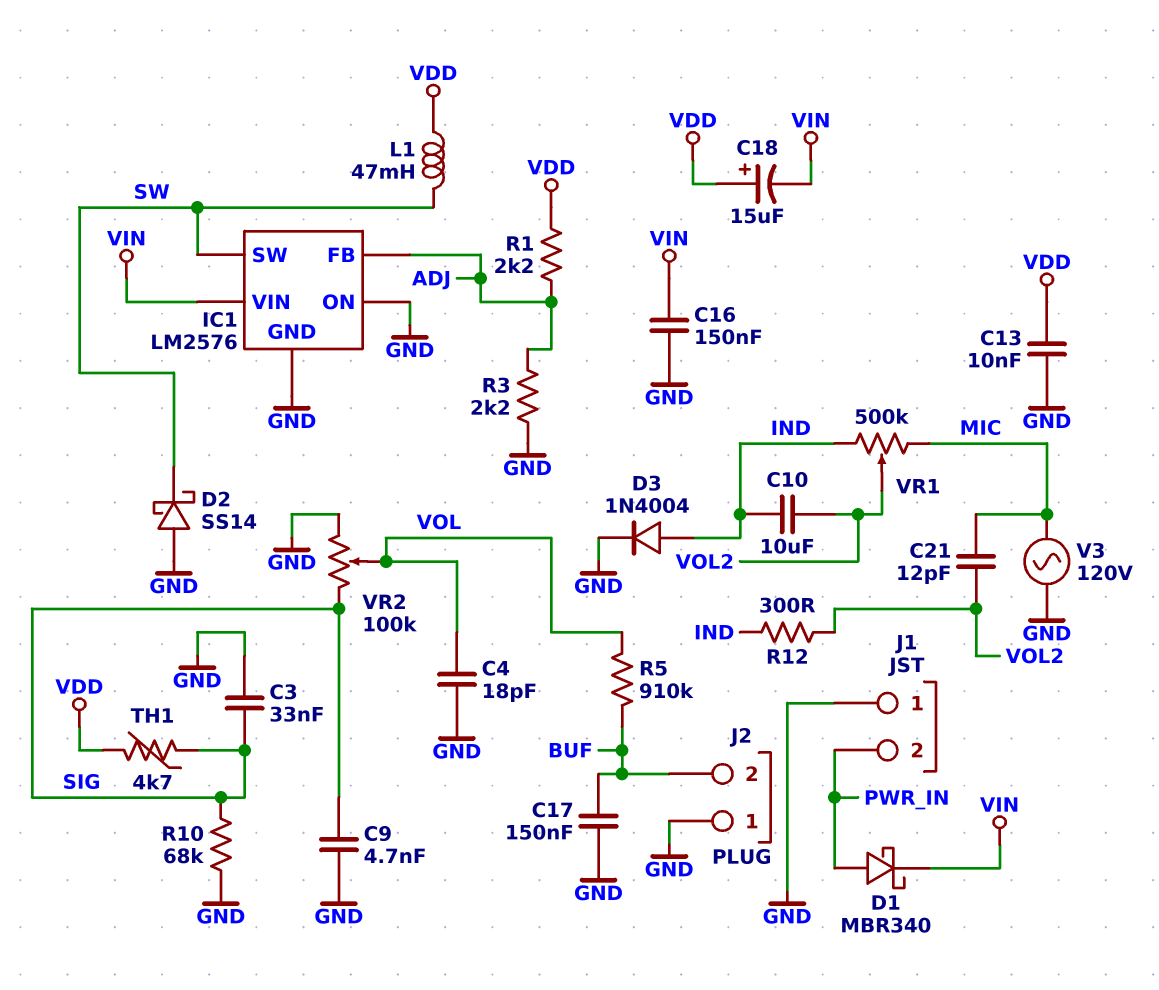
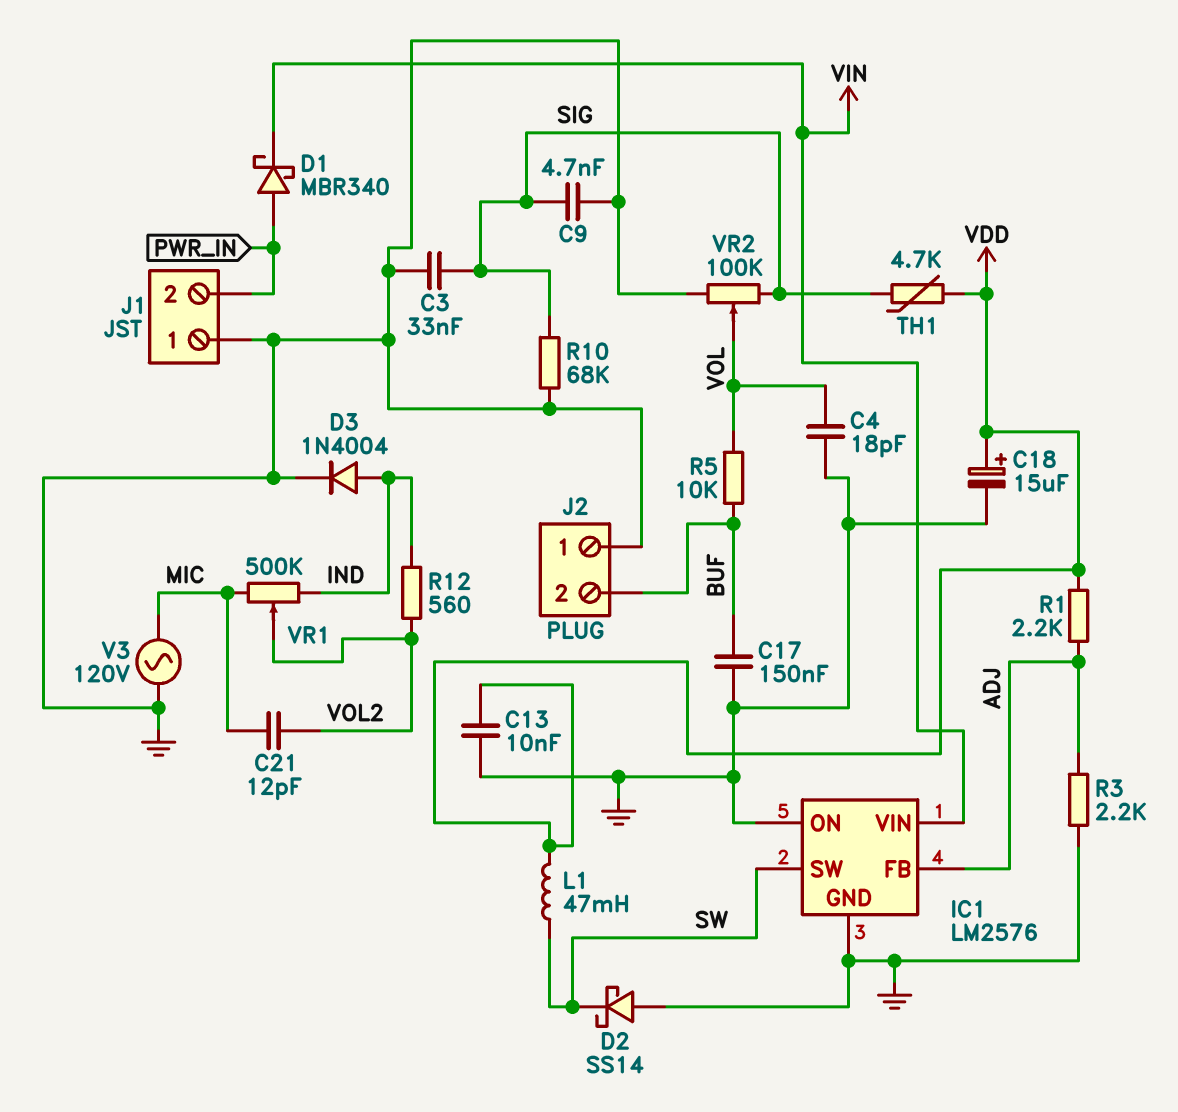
C10: 10uF (IND, VOL2) -> none
C16: 150nF (GND, VIN) -> none
C18: 15uF (plus VDD, minus VIN) -> 15uF (plus VDD, minus GND)
R5: 910k (BUF, VOL) -> 10k (BUF, VOL)
R12: 300 (IND, VOL2) -> 560 (IND, VOL2)

